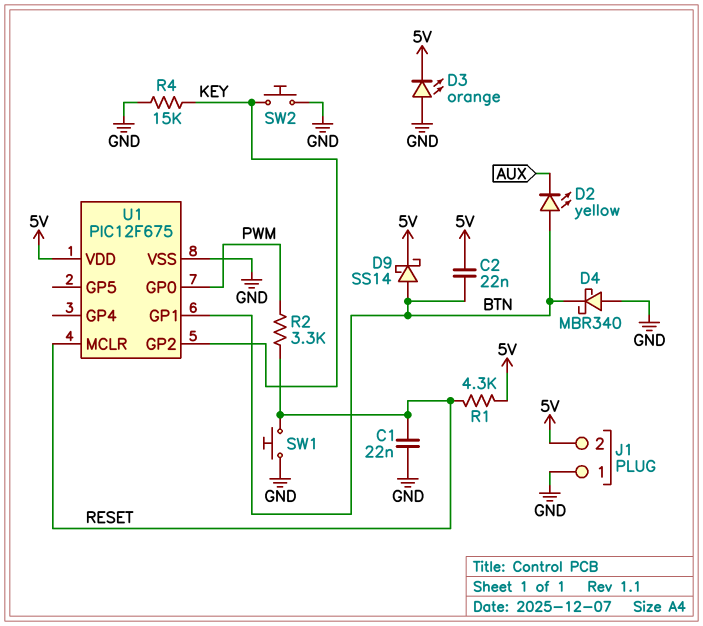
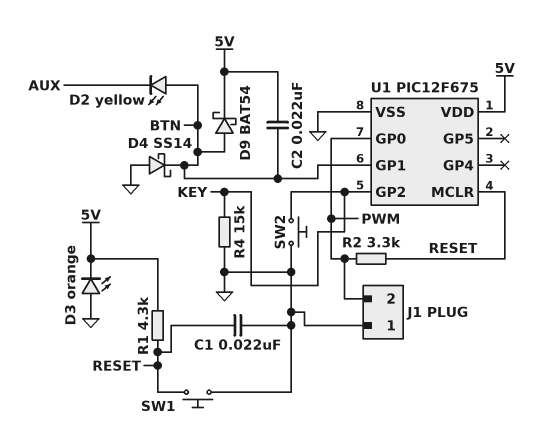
D4: schottky MBR340 (A GND, K BTN) -> schottky SS14 (A GND, K BTN)
D9: schottky SS14 (A BTN, K 5V) -> schottky BAT54 (A BTN, K 5V)
J1 pin 2: 5V -> PWM

